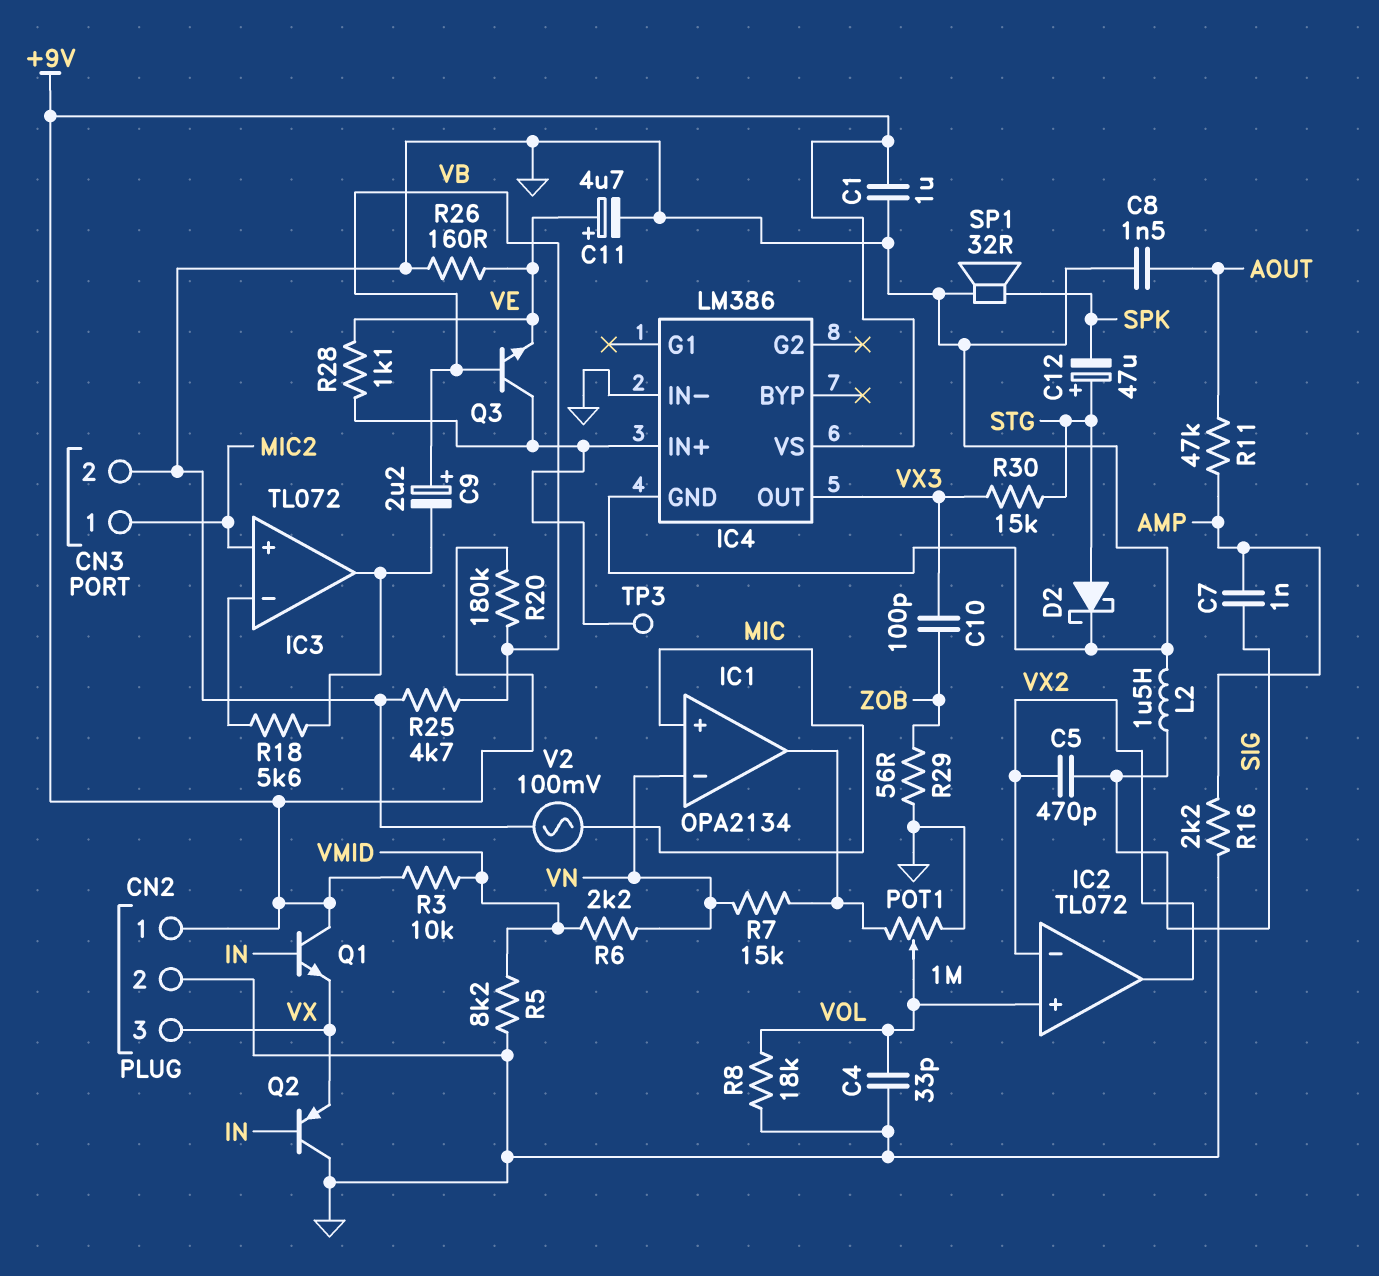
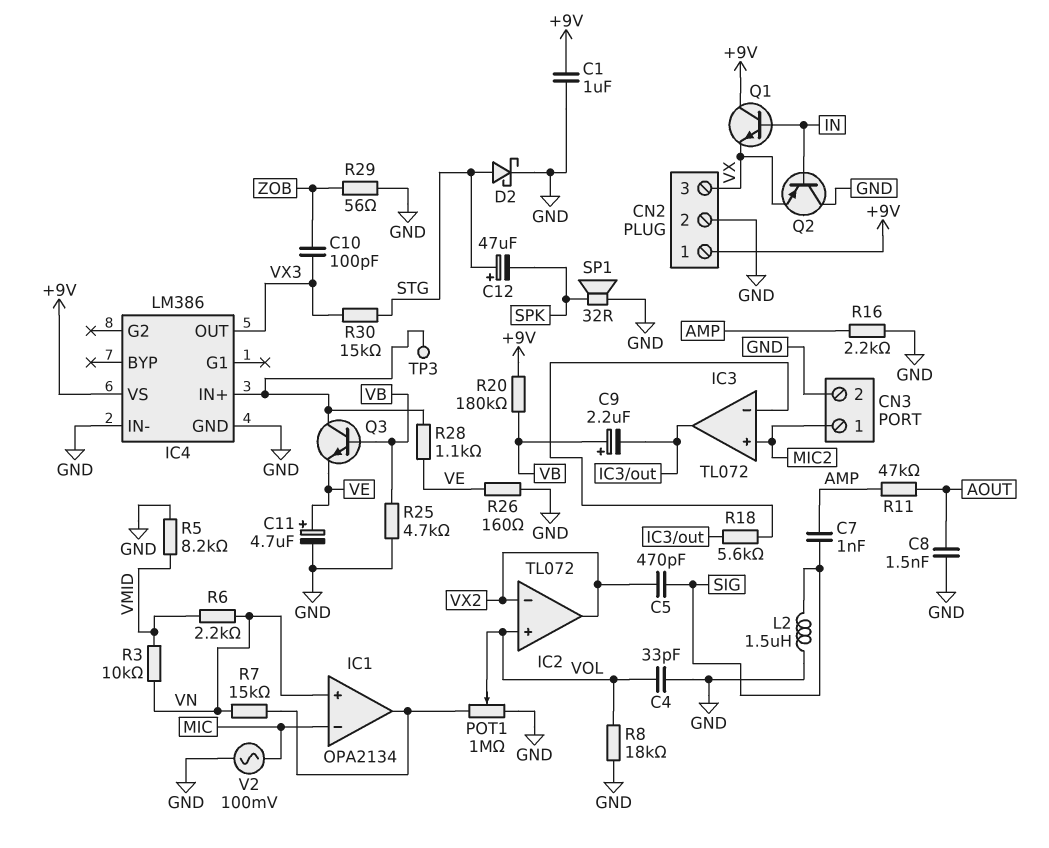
IC1 pin in+: MIC -> VN
IC1 pin in-: VN -> MIC
R3: 10k (+9V, VMID) -> 10k (VMID, VN)

